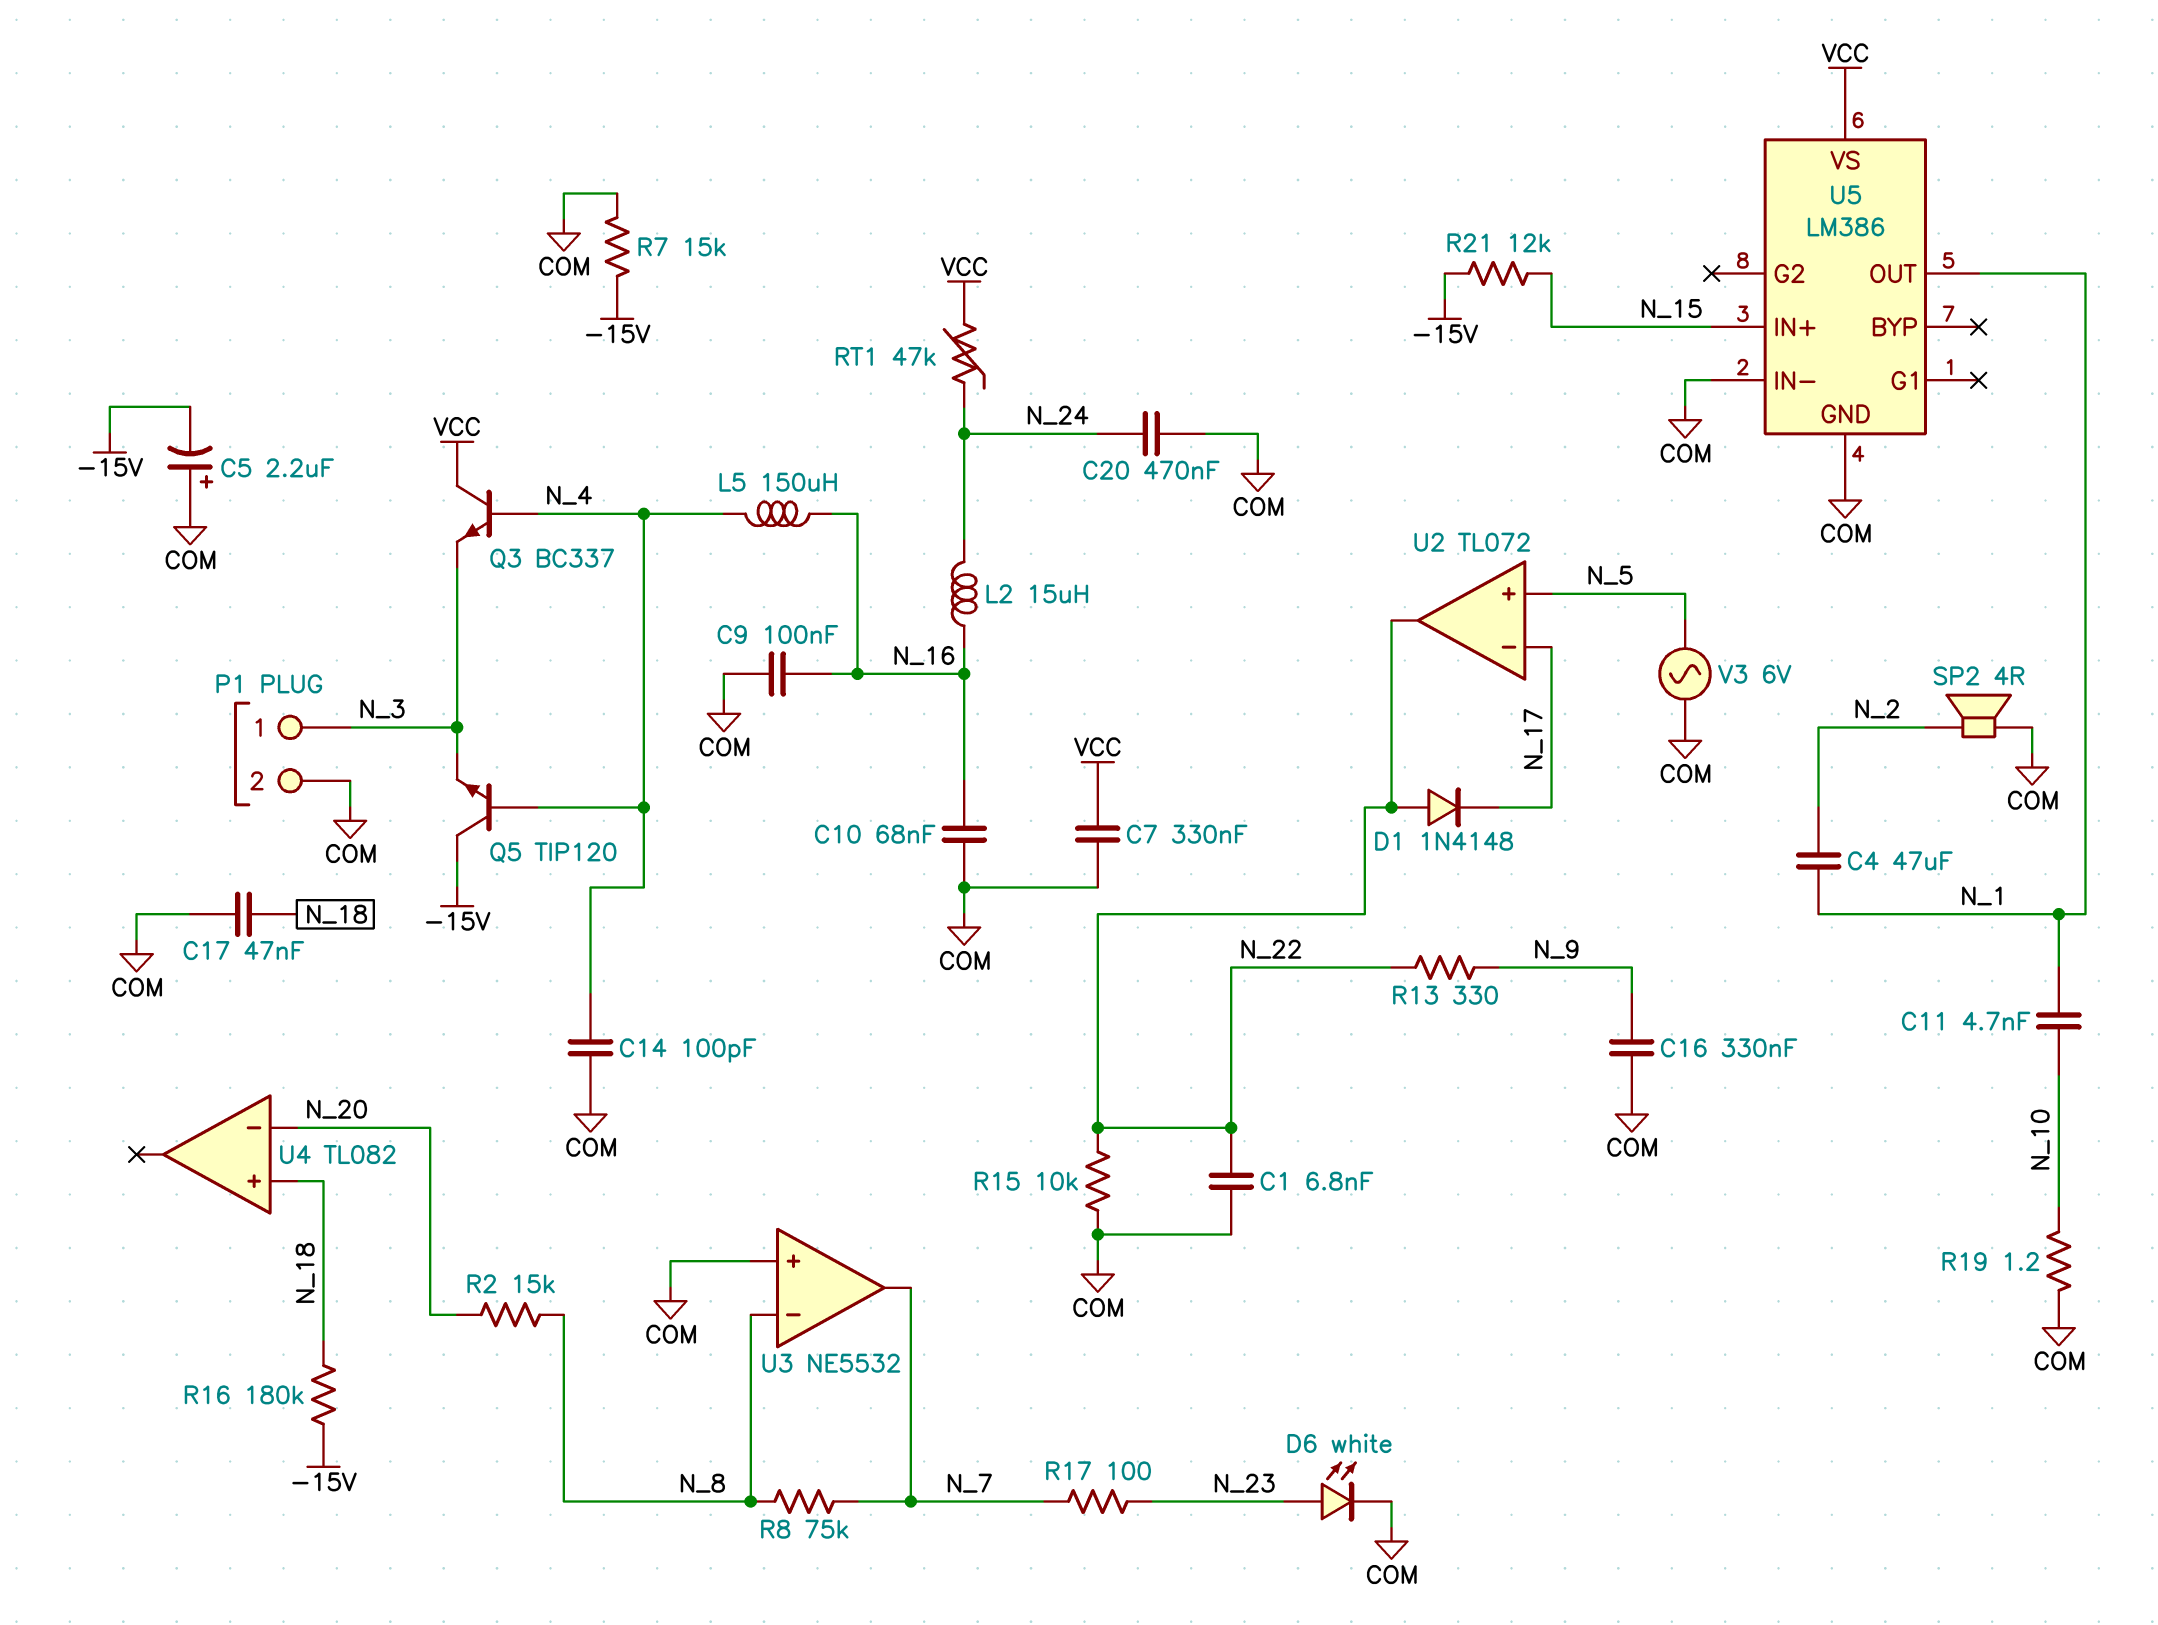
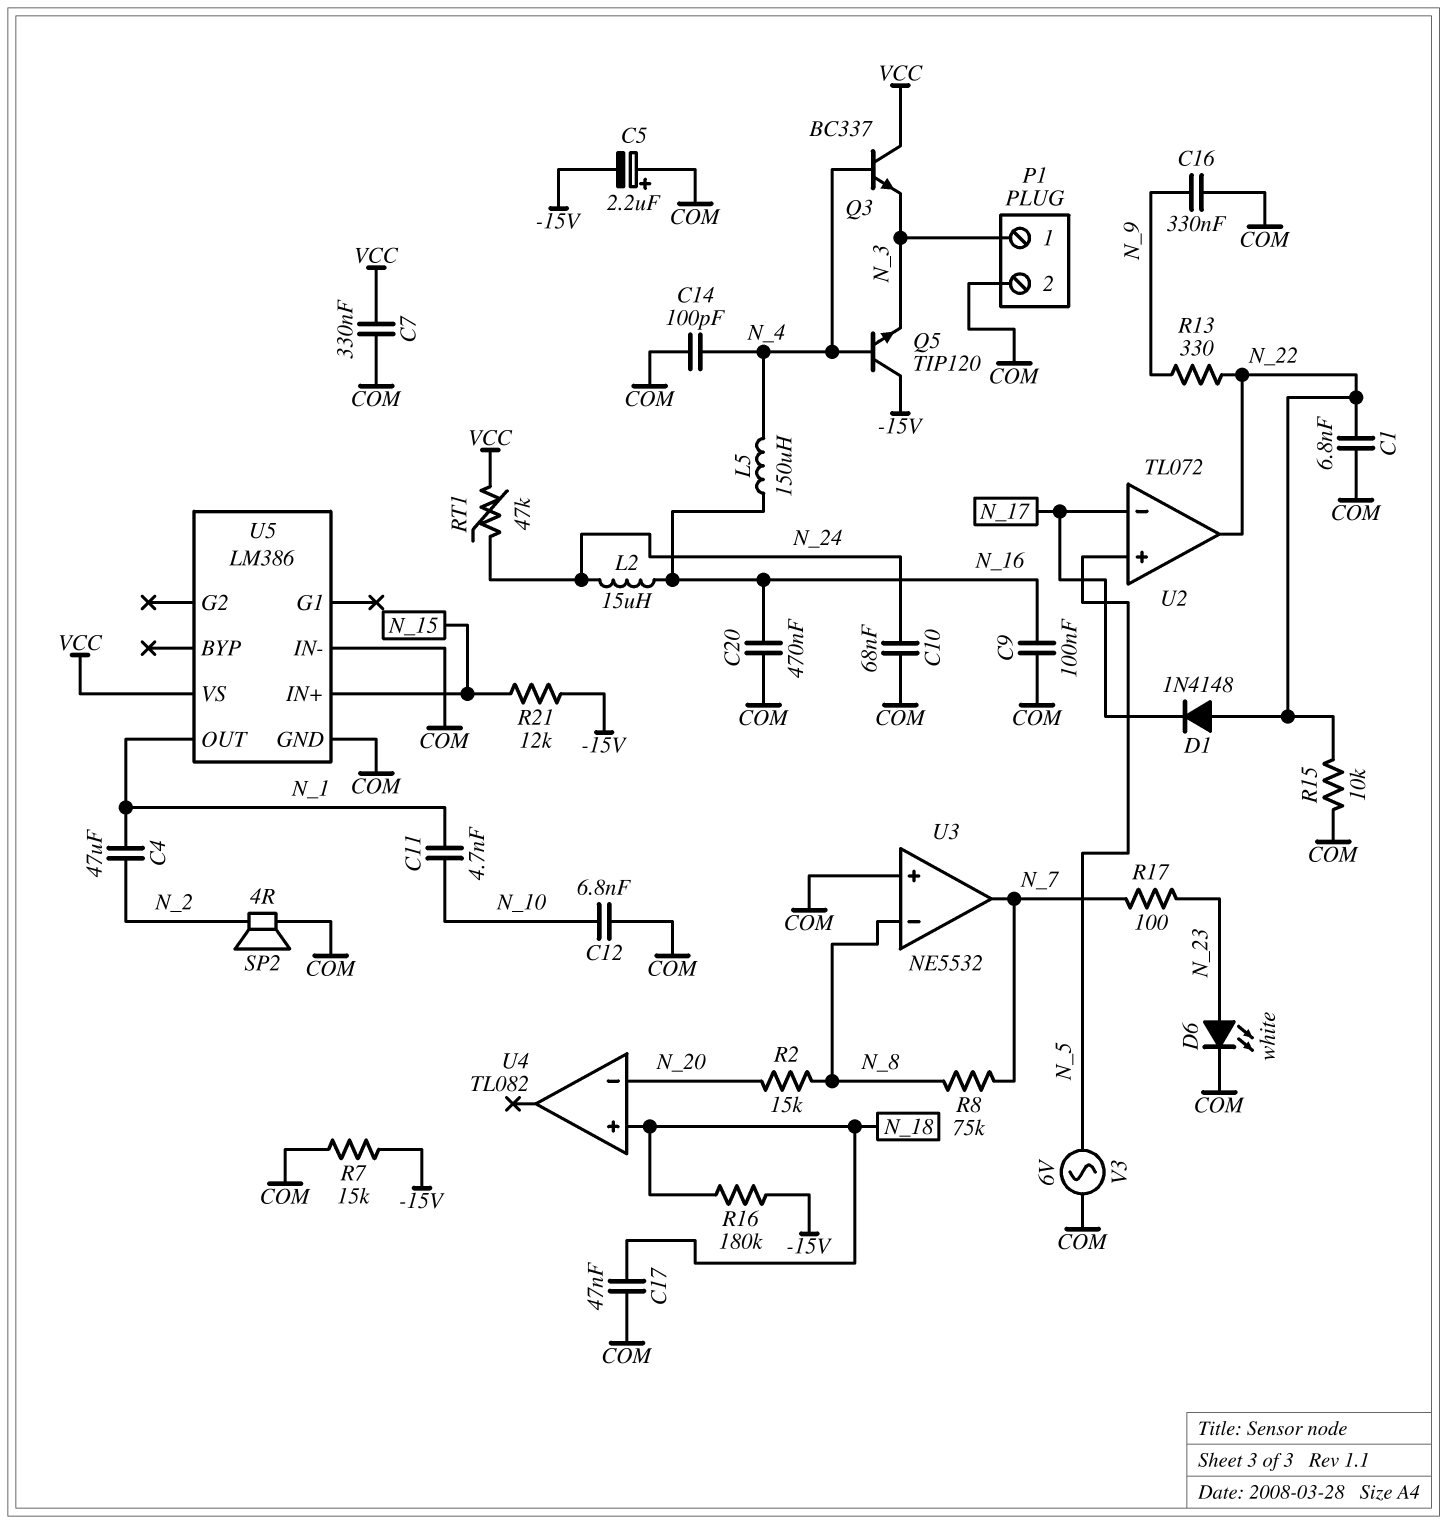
C10: 68nF (COM, N_16) -> 68nF (COM, N_24)
C12: none -> 6.8nF (COM, N_10)
C20: 470nF (COM, N_24) -> 470nF (COM, N_16)
R19: 1.2 (COM, N_10) -> none

